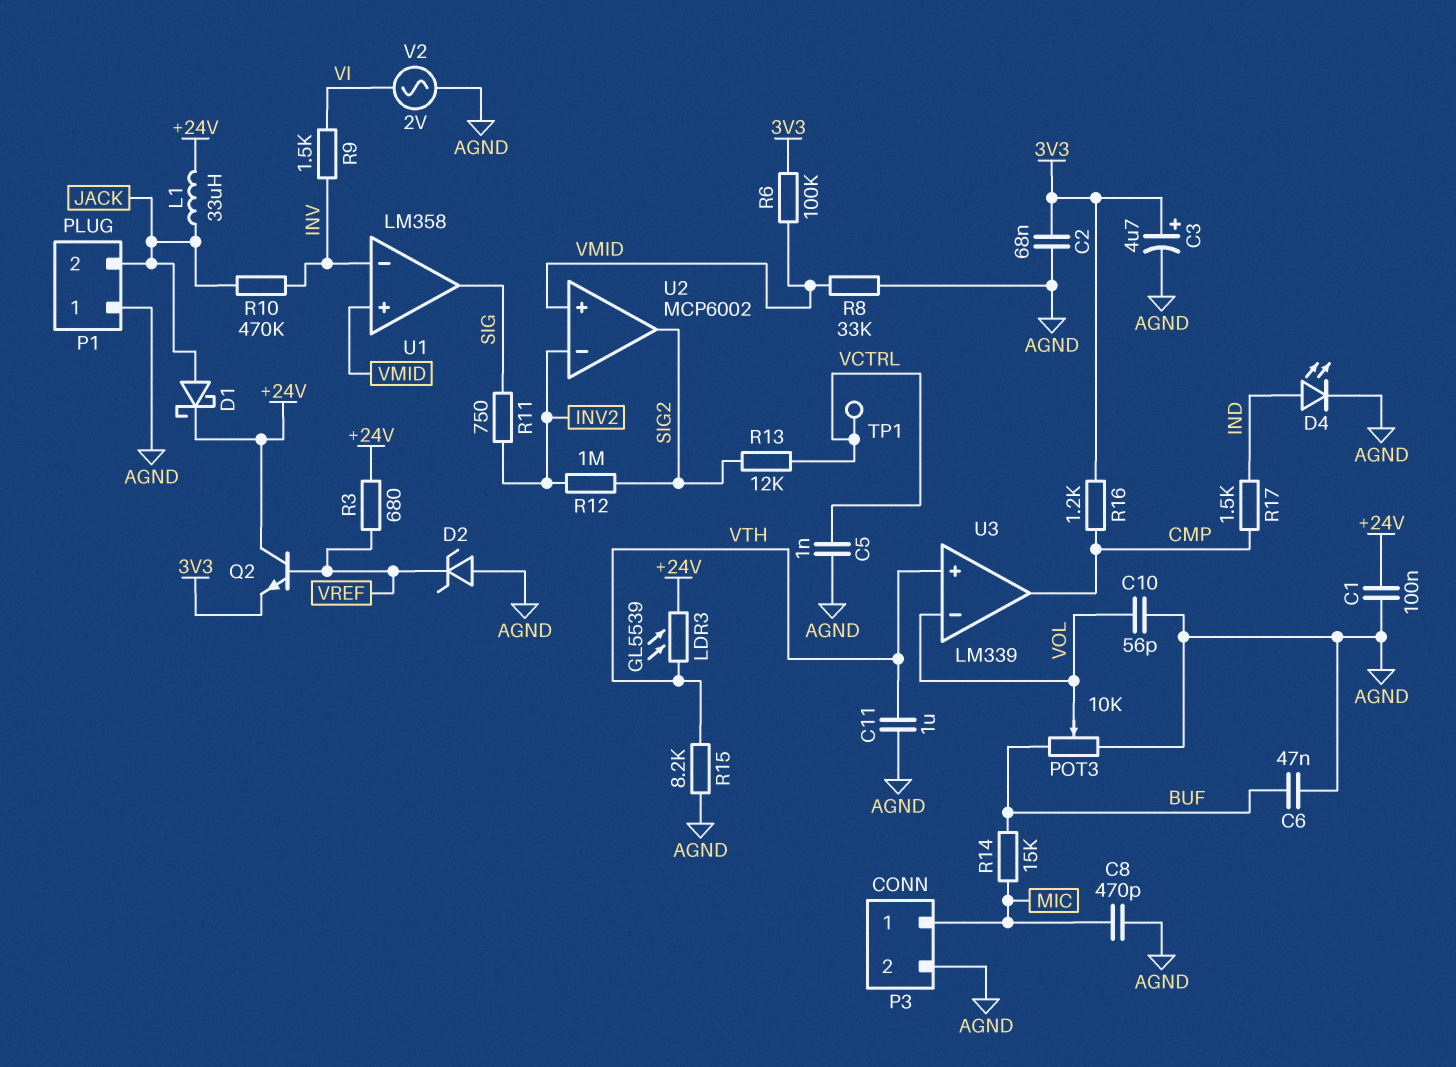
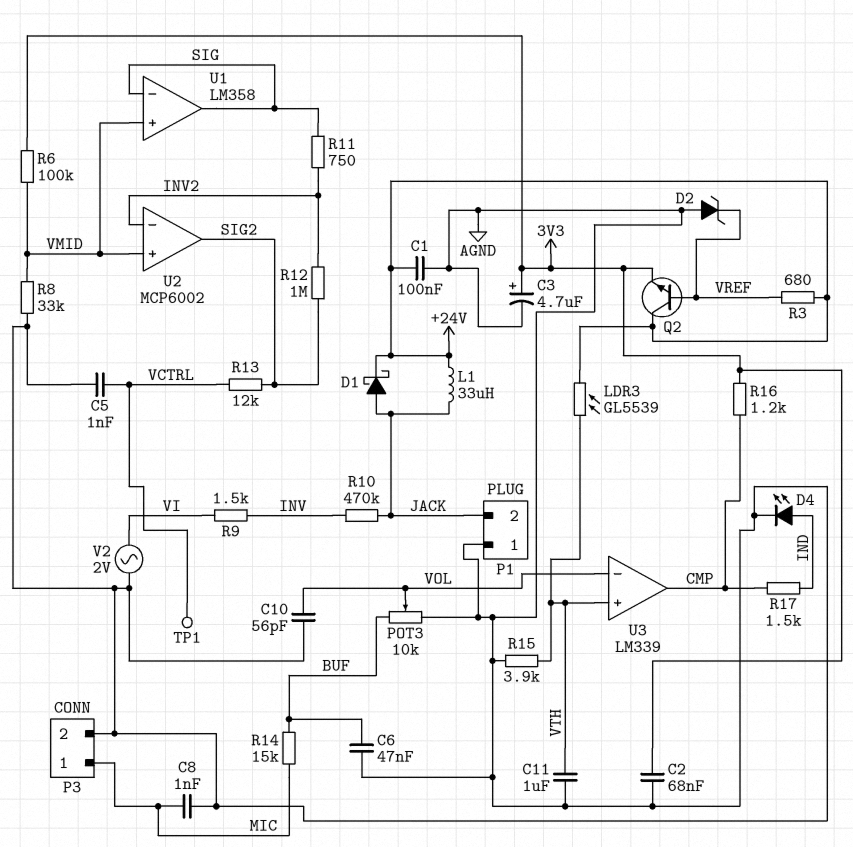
C8: 470pF (AGND, MIC) -> 1nF (AGND, MIC)
R15: 8.2k (AGND, VTH) -> 3.9k (AGND, VTH)
U1 pin in-: INV -> SIG

